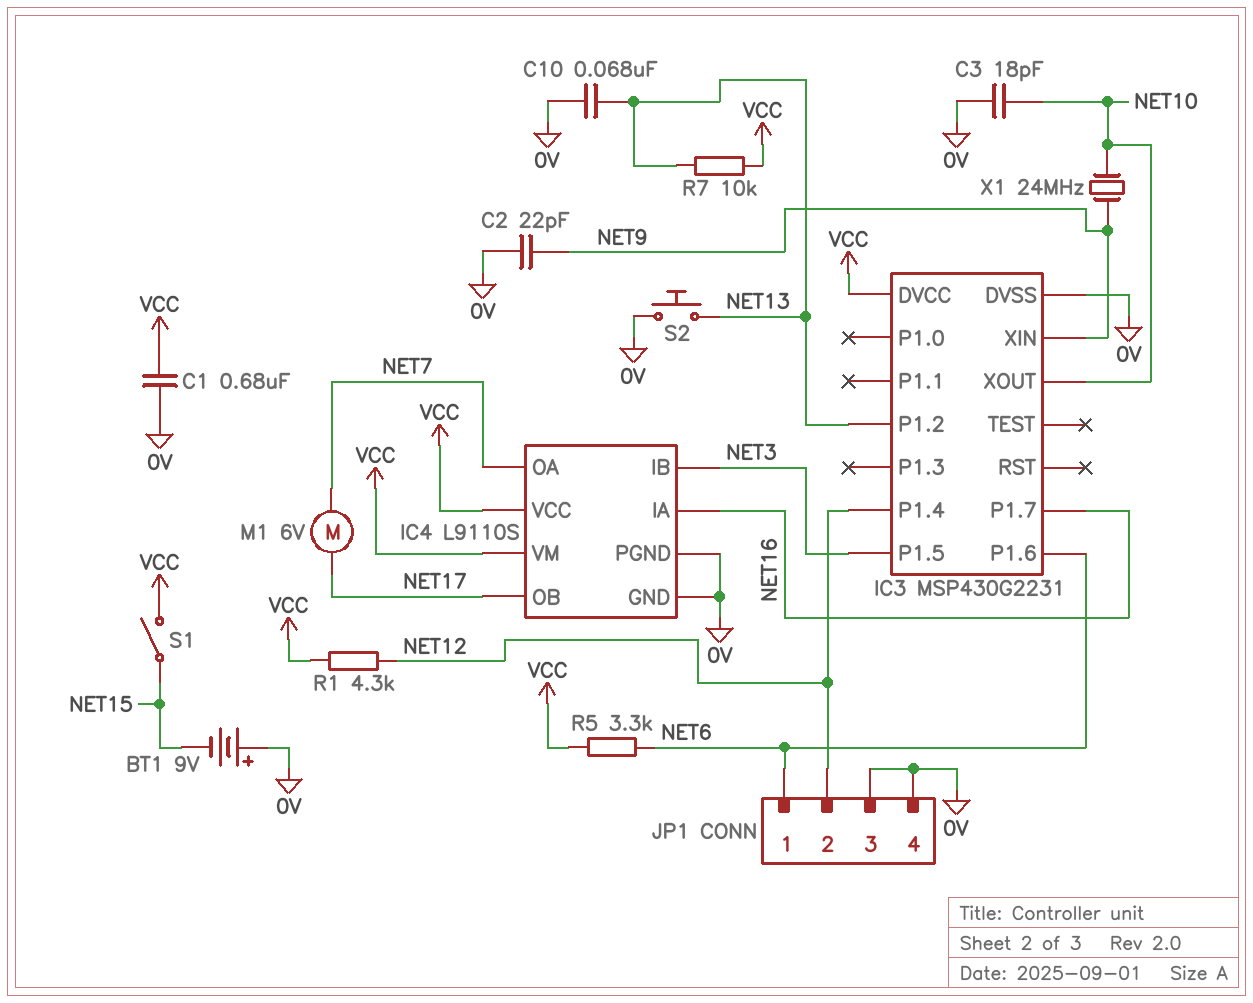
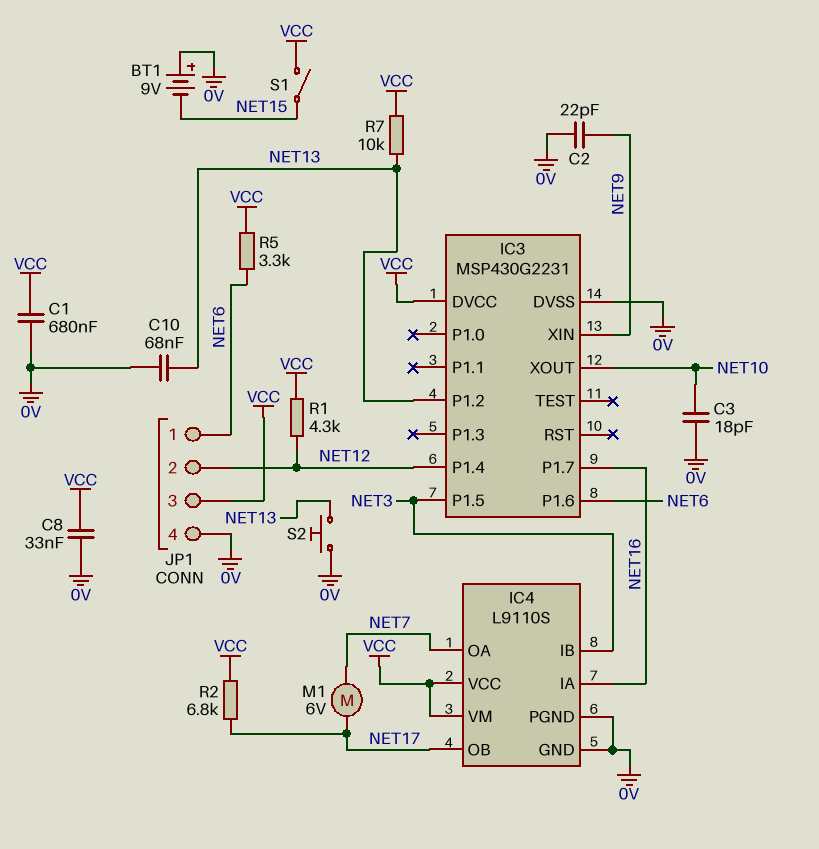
C8: none -> 33nF (0V, VCC)
JP1 pin 3: 0V -> VCC
R2: none -> 6.8k (NET17, VCC)
X1: 24MHz (NET9, NET10) -> none

